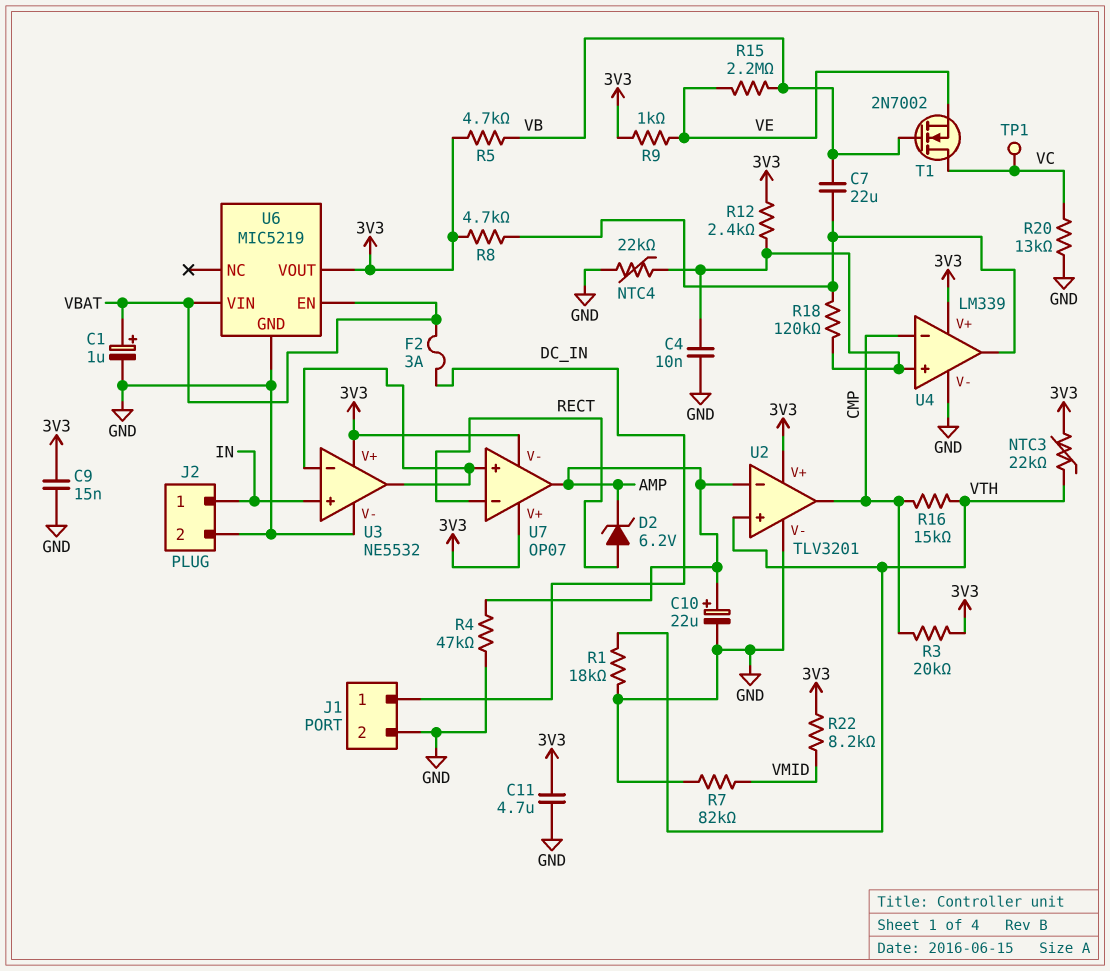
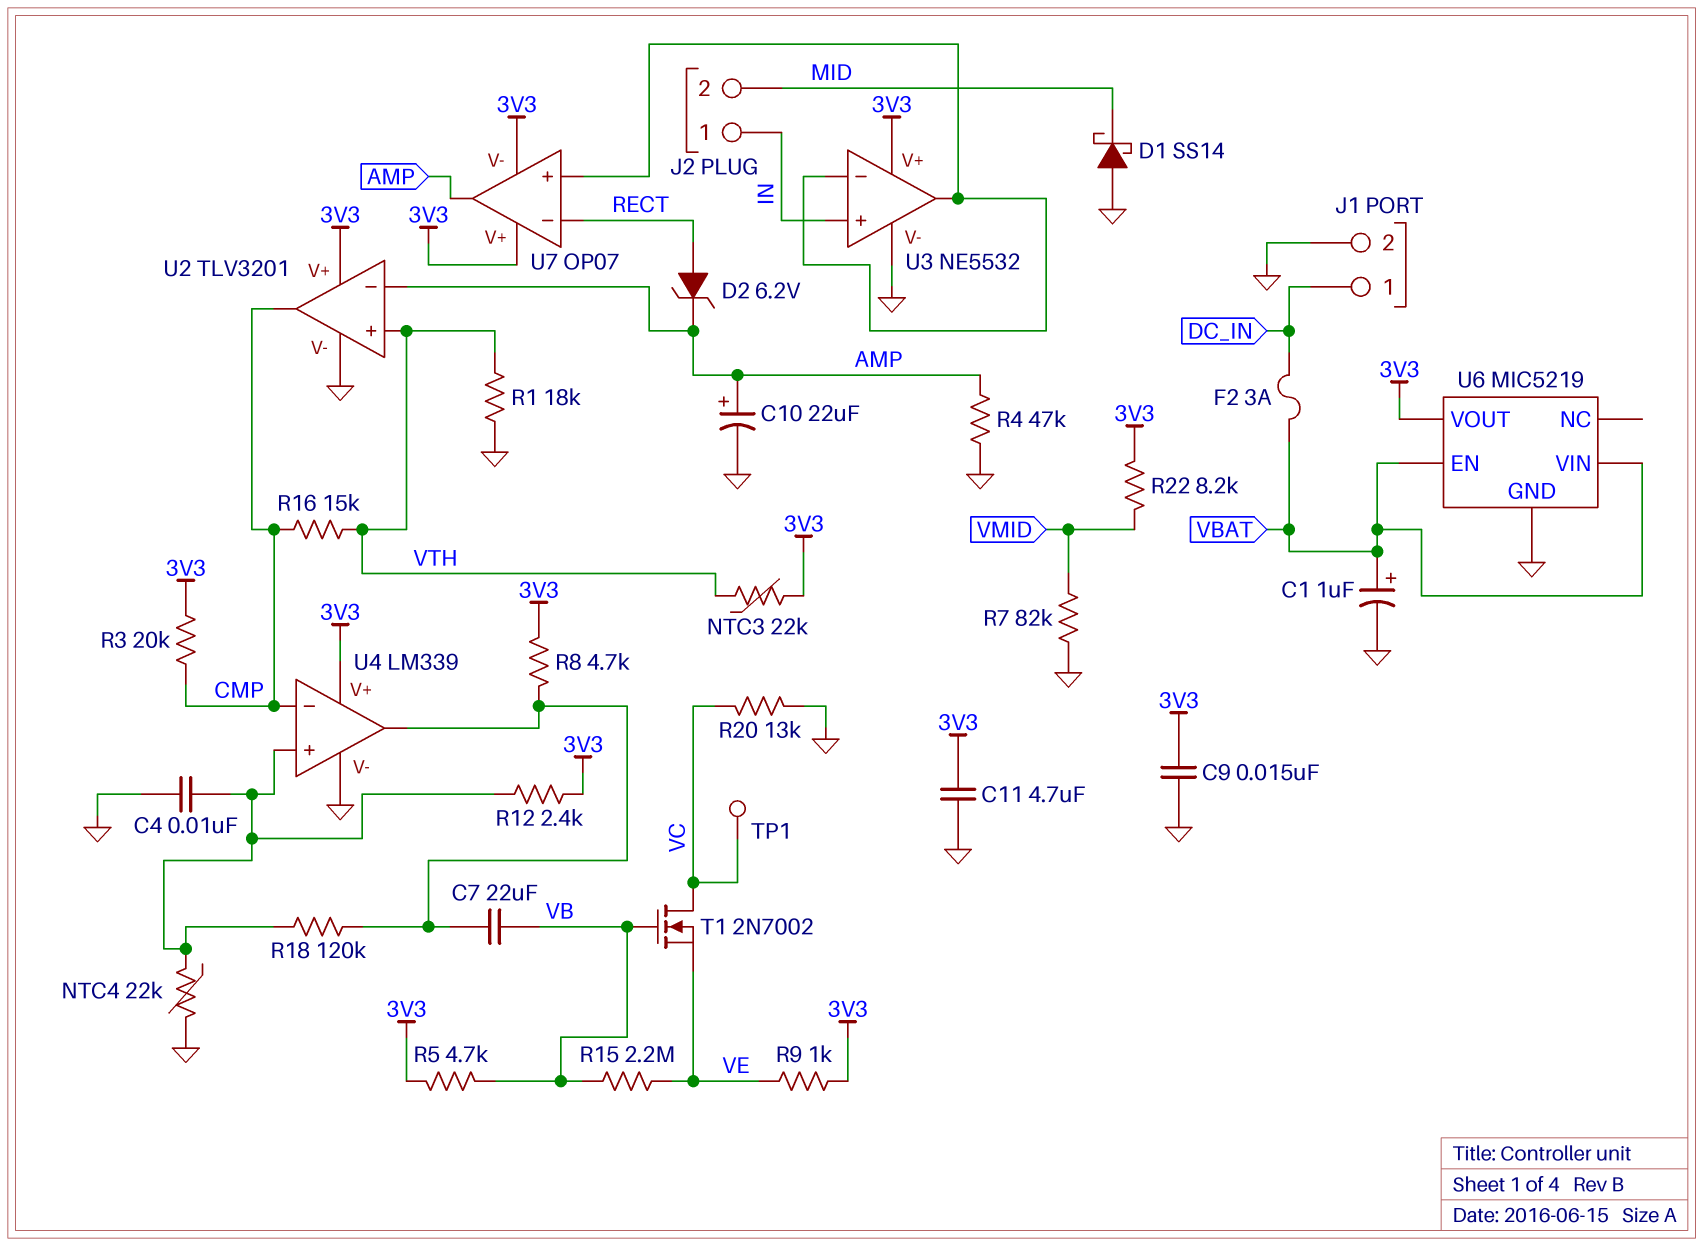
D1: none -> schottky SS14 (A GND, K MID)
J2 pin 2: GND -> MID

